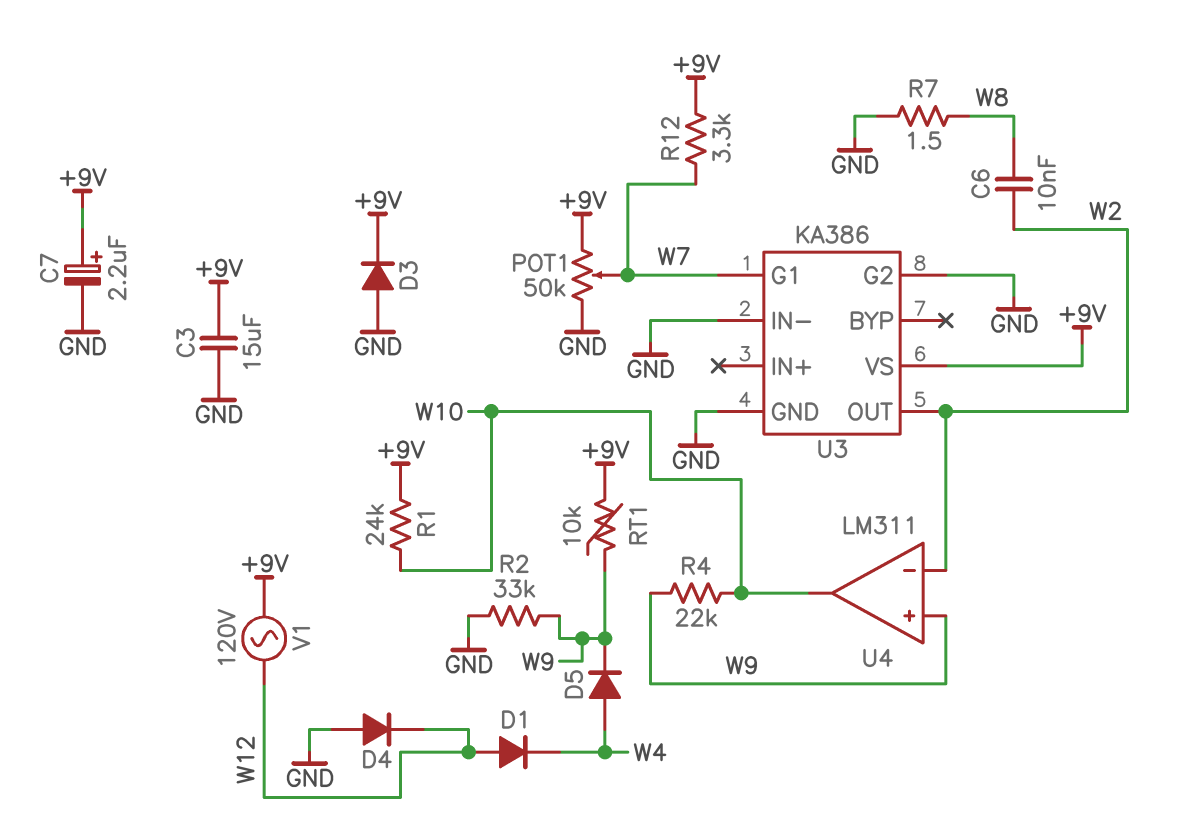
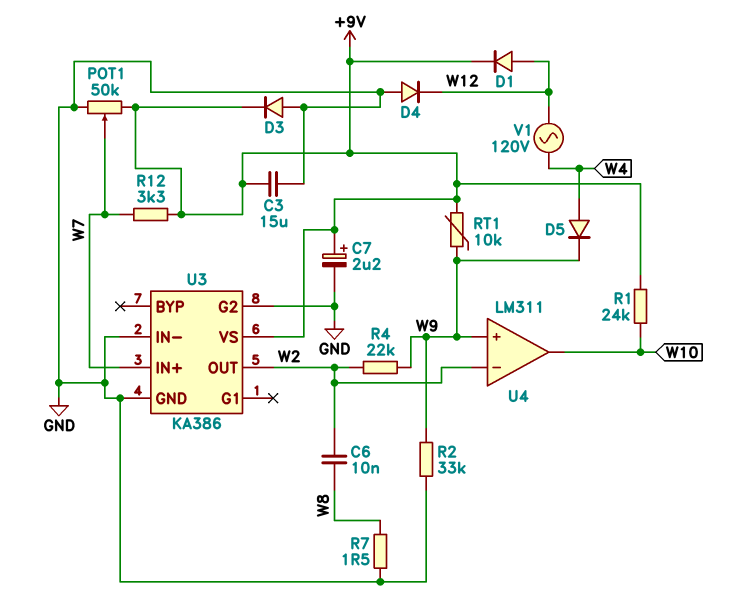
D1: diode (A W12, K W4) -> diode (A W12, K +9V)
R4: 22k (W9, W10) -> 22k (W2, W9)
U3 pin G1: W7 -> none
U3 pin IN+: none -> W7
V1: AC 120V (+9V, W12) -> AC 120V (W4, W12)

